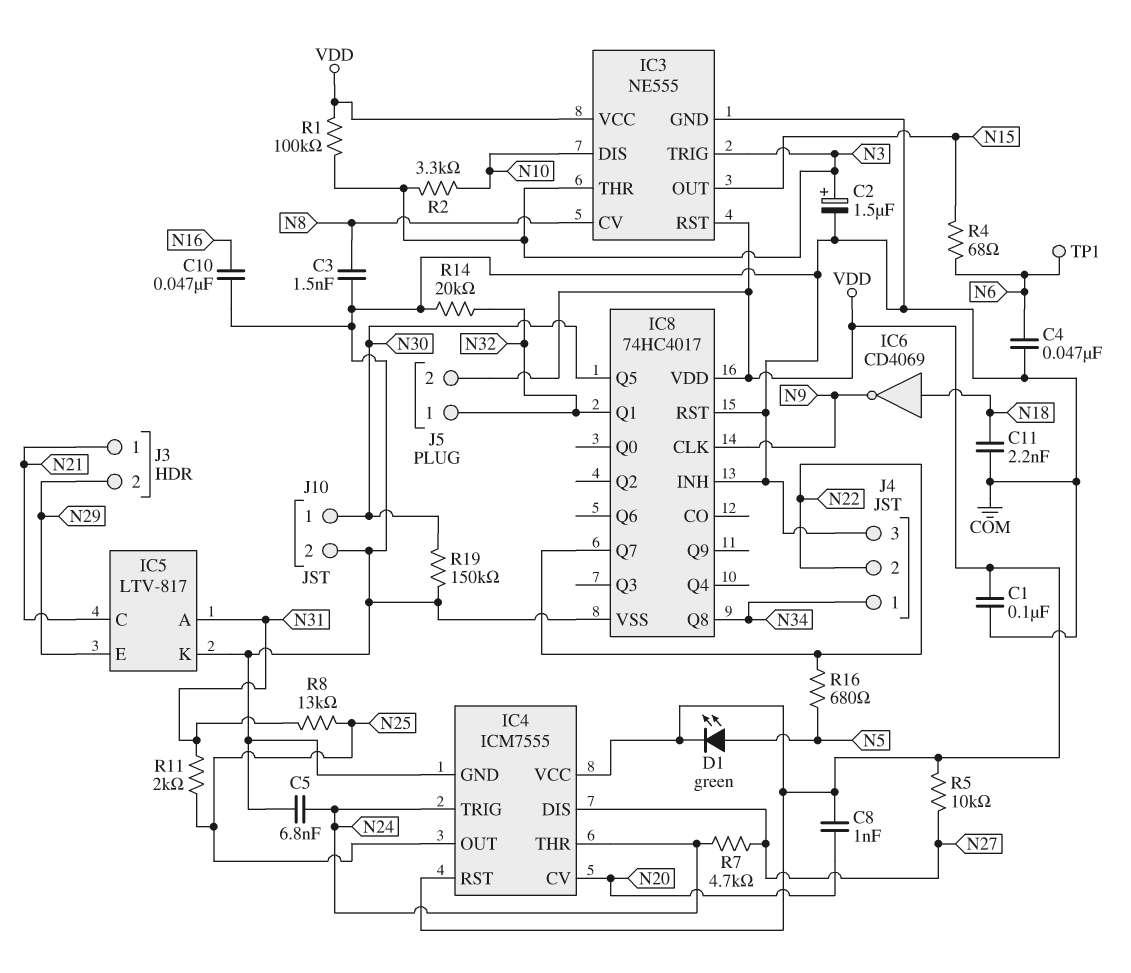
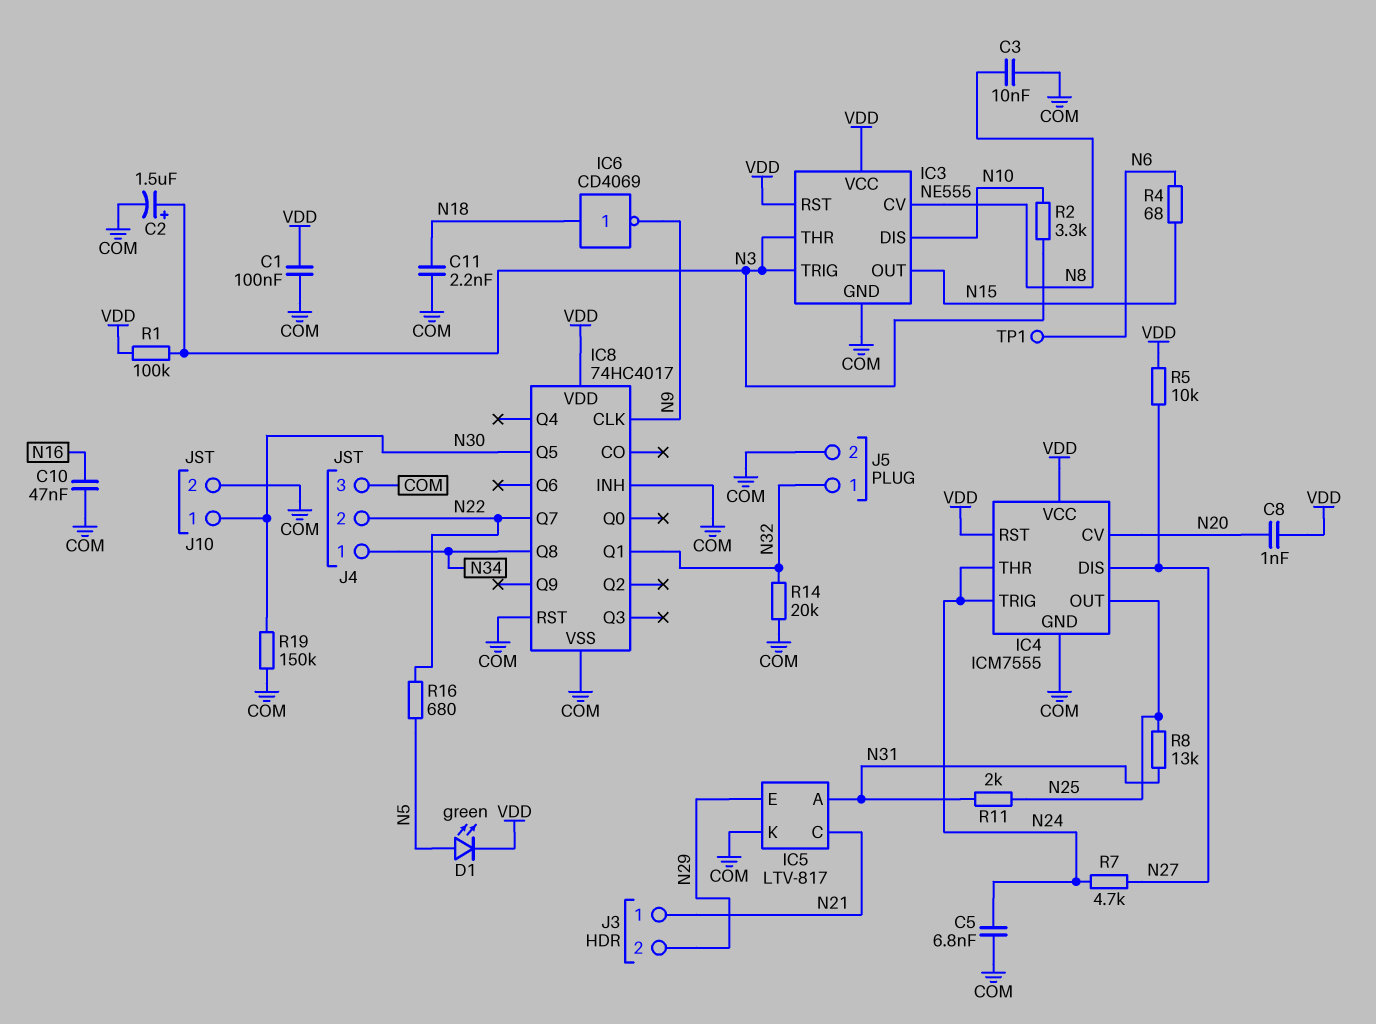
C3: 1.5nF (COM, N8) -> 10nF (COM, N8)
C4: 47nF (COM, N6) -> none
J5 pin 2: VDD -> COM

